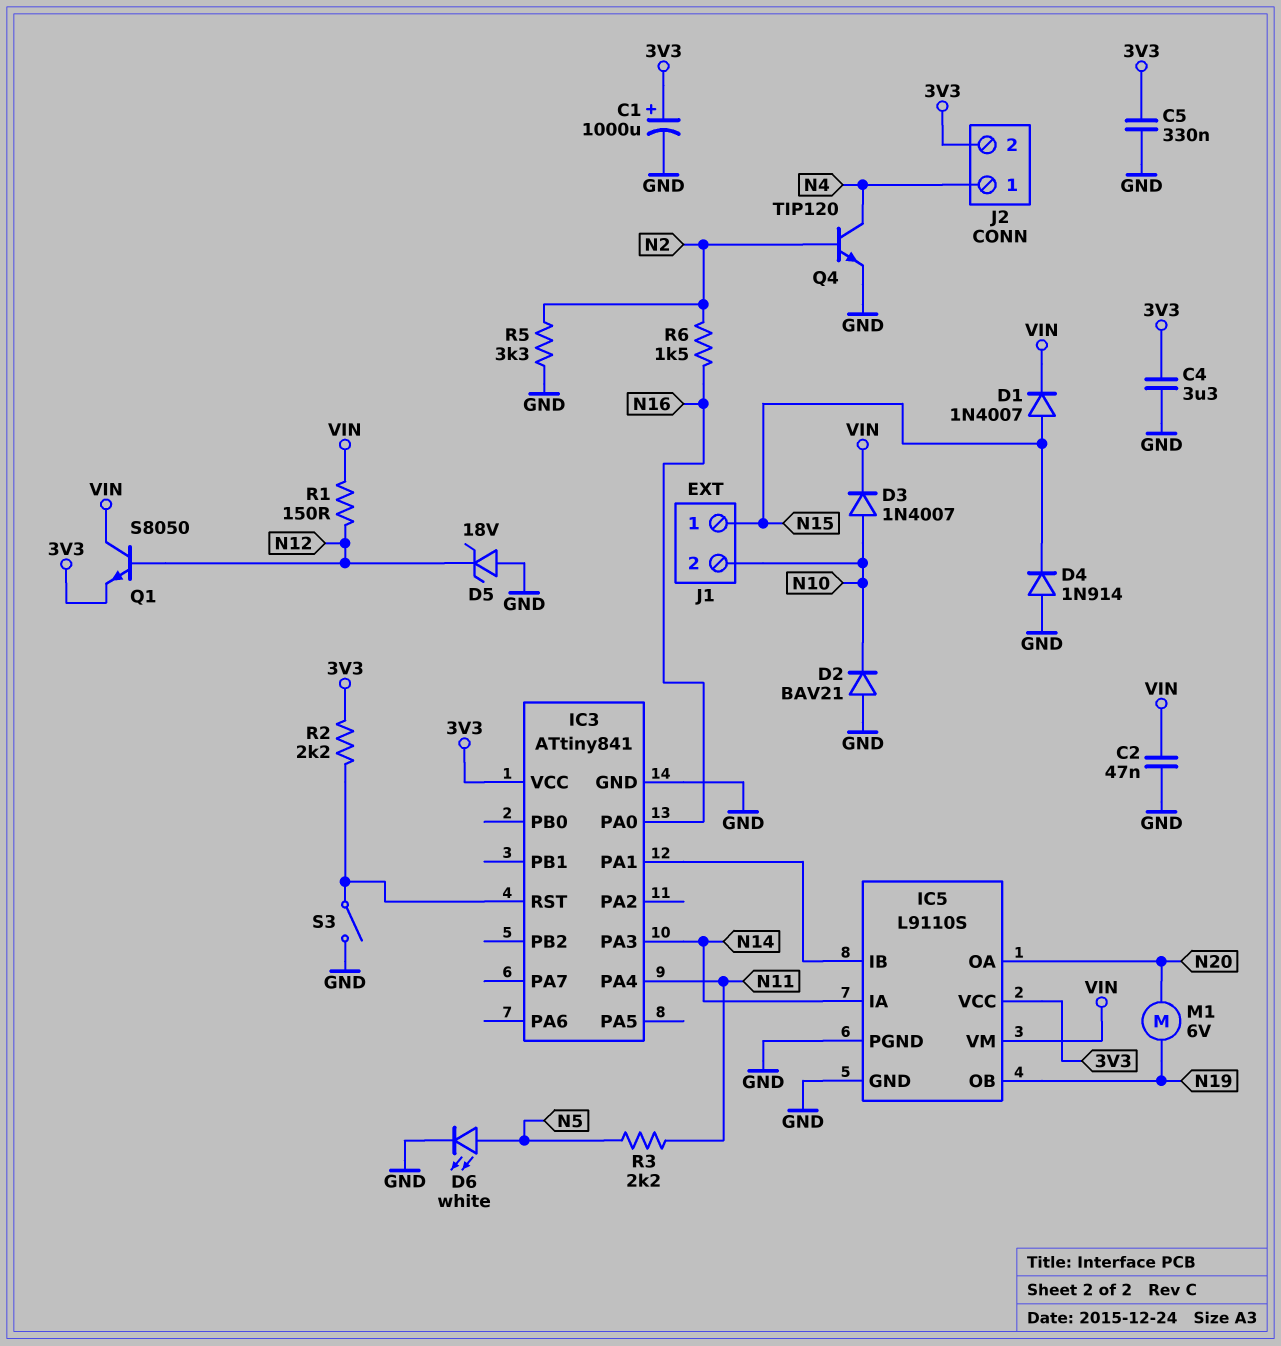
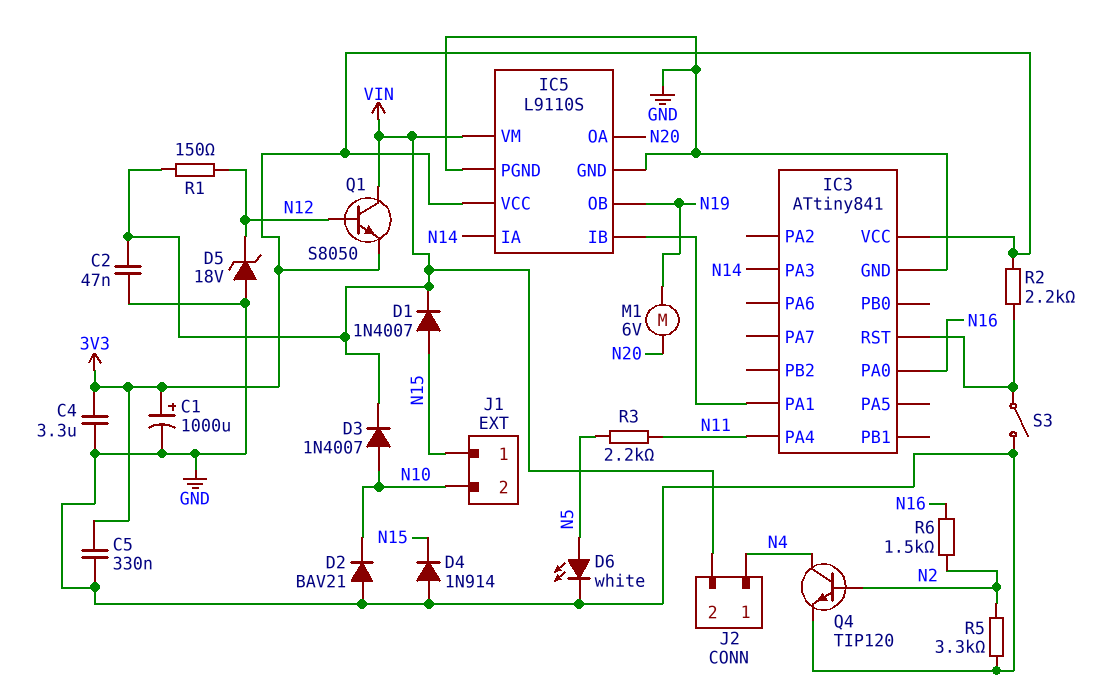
J2 pin 2: 3V3 -> VIN

